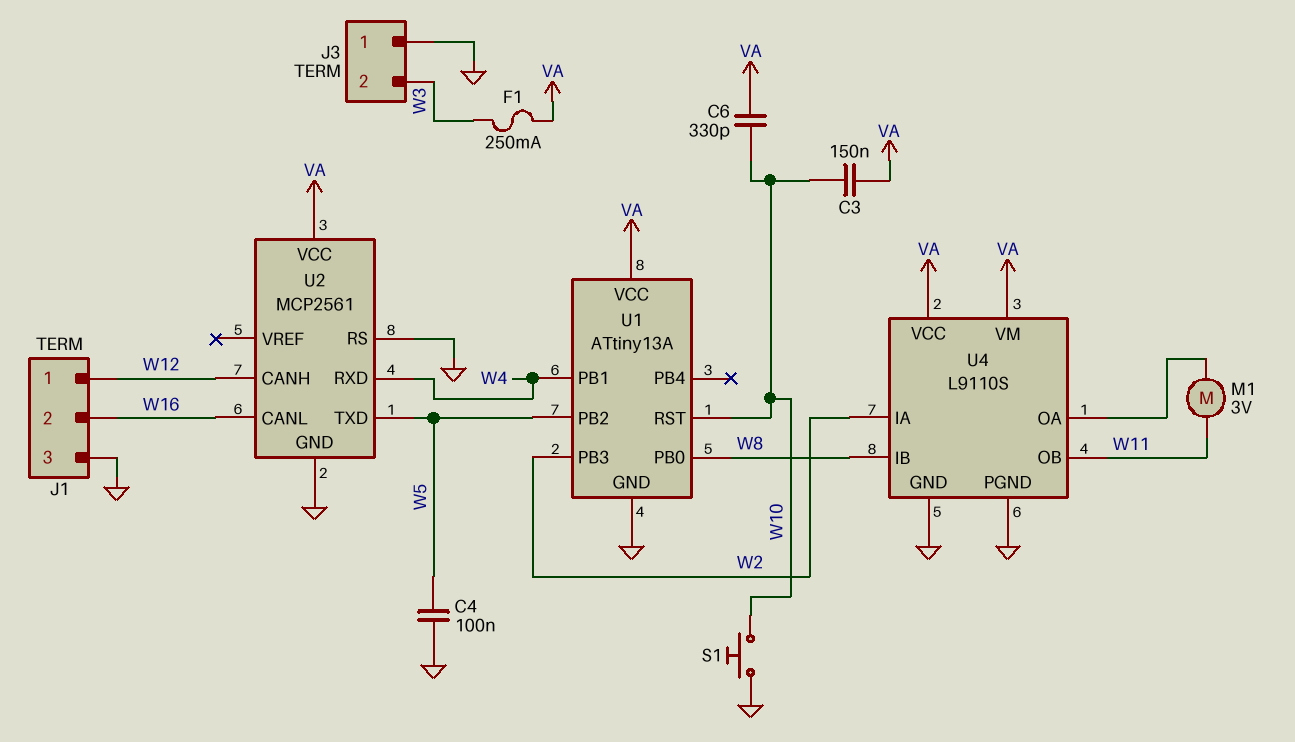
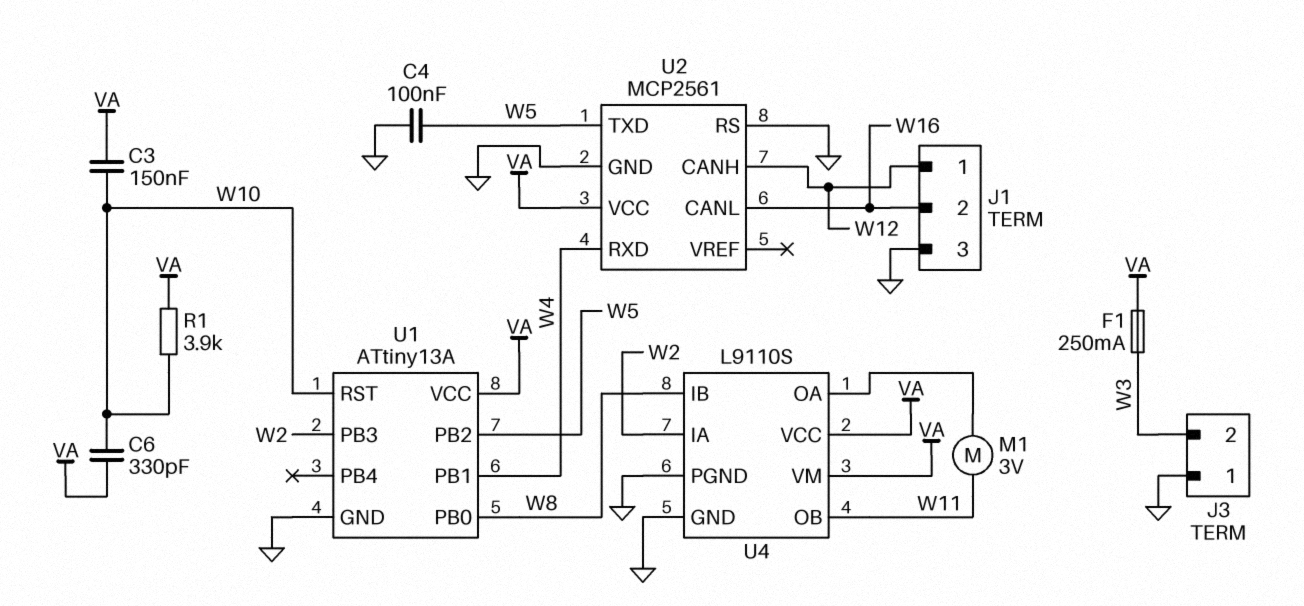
R1: none -> 3.9k (VA, W10)
S1: button (GND, W10) -> none

